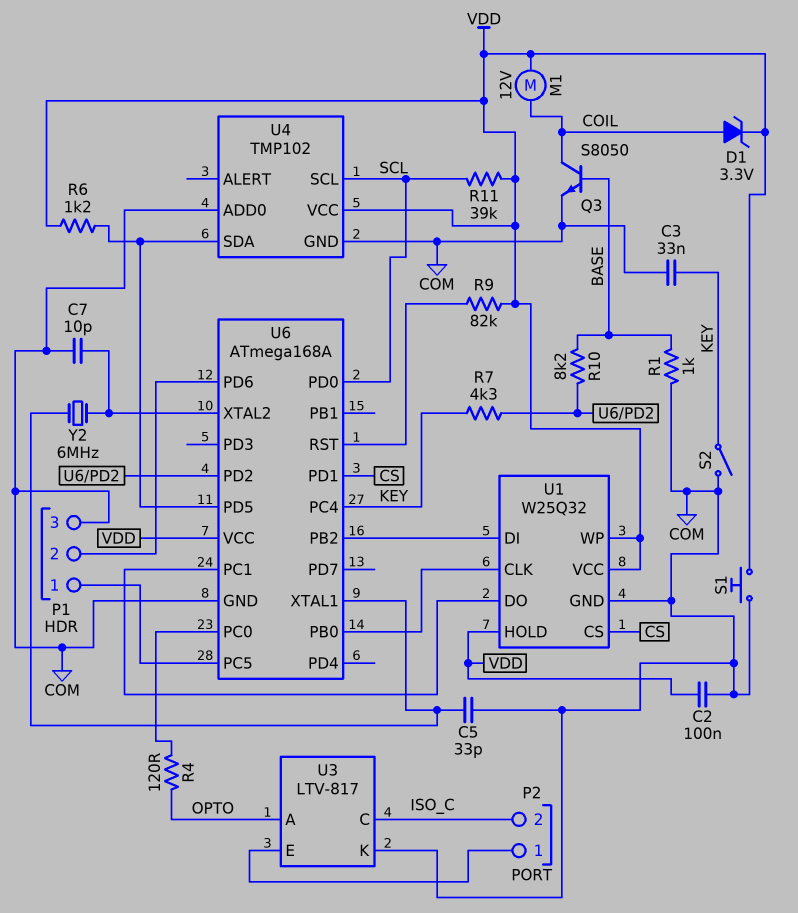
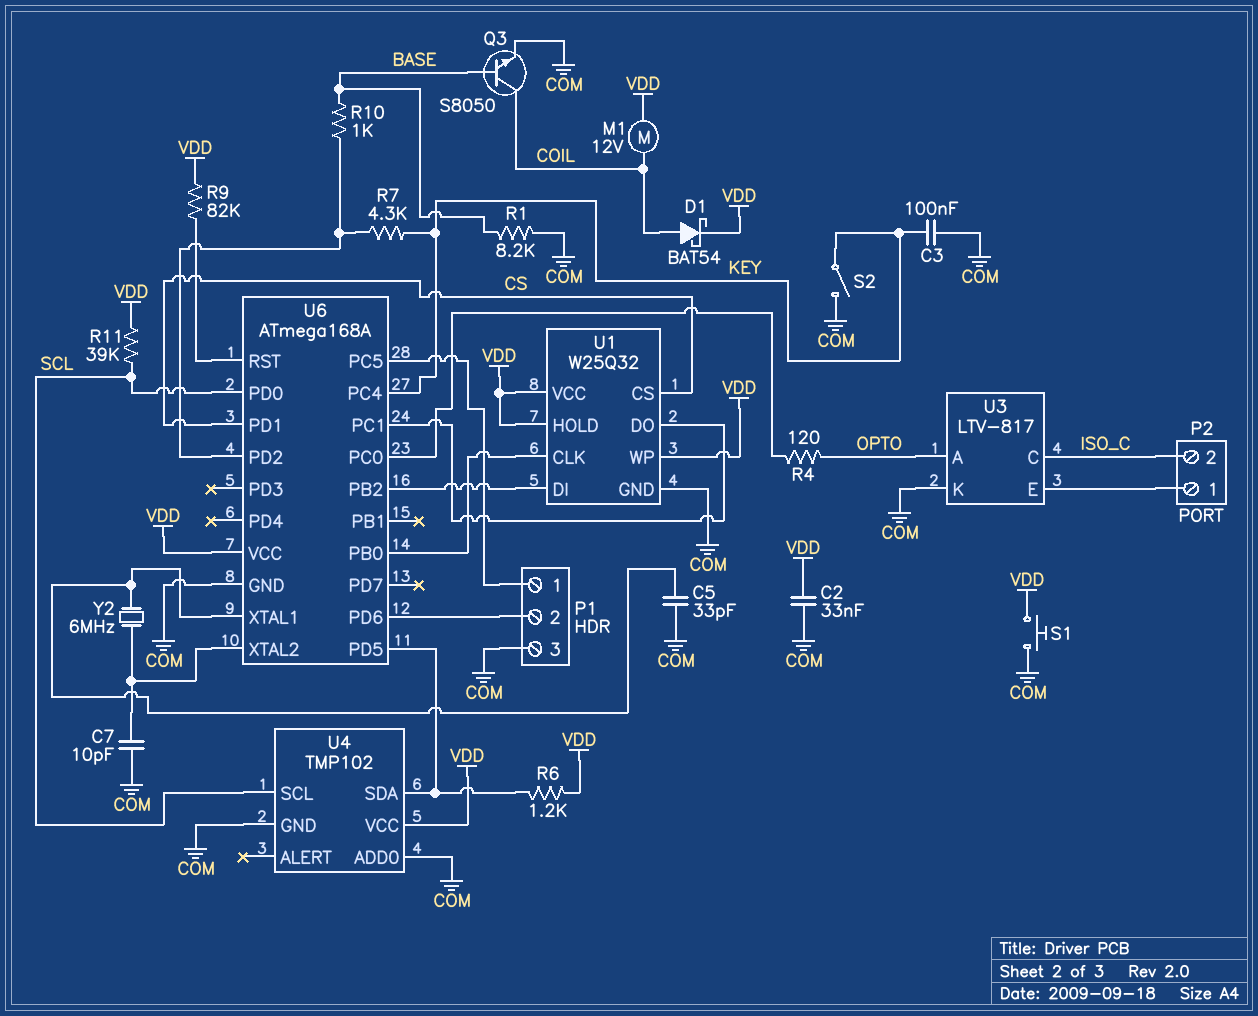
C2: 100nF (COM, VDD) -> 33nF (COM, VDD)
C3: 33nF (COM, KEY) -> 100nF (COM, KEY)
D1: zener 3.3V (A COIL, K VDD) -> schottky BAT54 (A COIL, K VDD)
R1: 1k (BASE, COM) -> 8.2k (BASE, COM)
R10: 8.2k (BASE, U6/PD2) -> 1k (BASE, U6/PD2)

